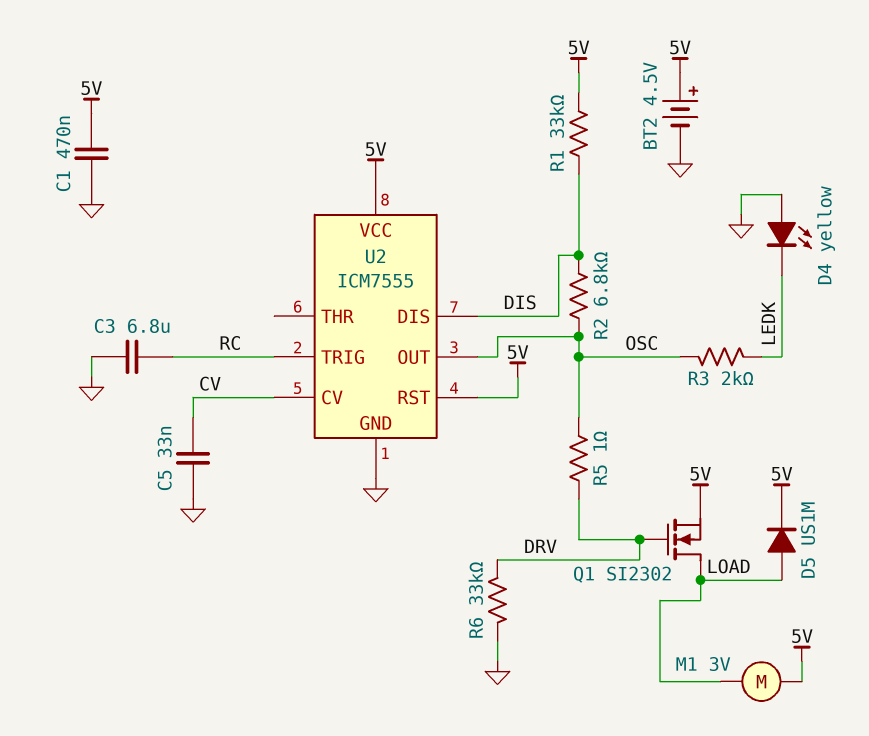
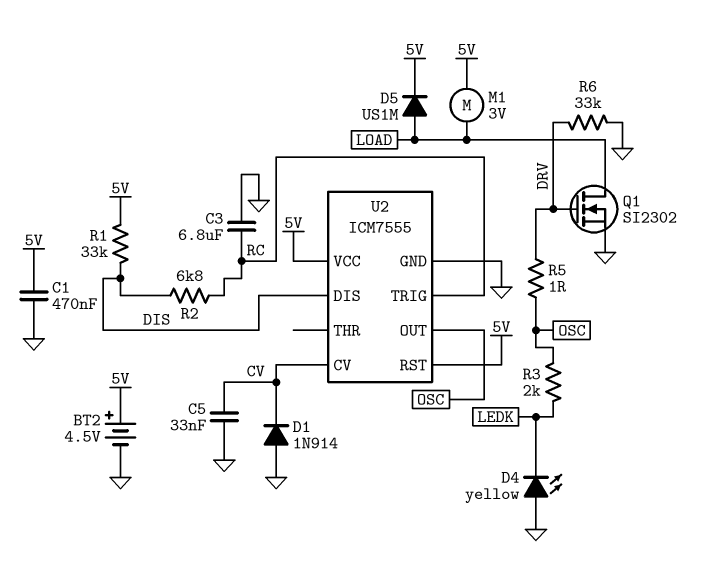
D1: none -> diode 1N914 (A GND, K CV)
Q1: NMOS SI2302 (G DRV, D LOAD, S 5V) -> NMOS SI2302 (G DRV, D LOAD, S GND)
R2: 6.8k (DIS, OSC) -> 6.8k (DIS, RC)

